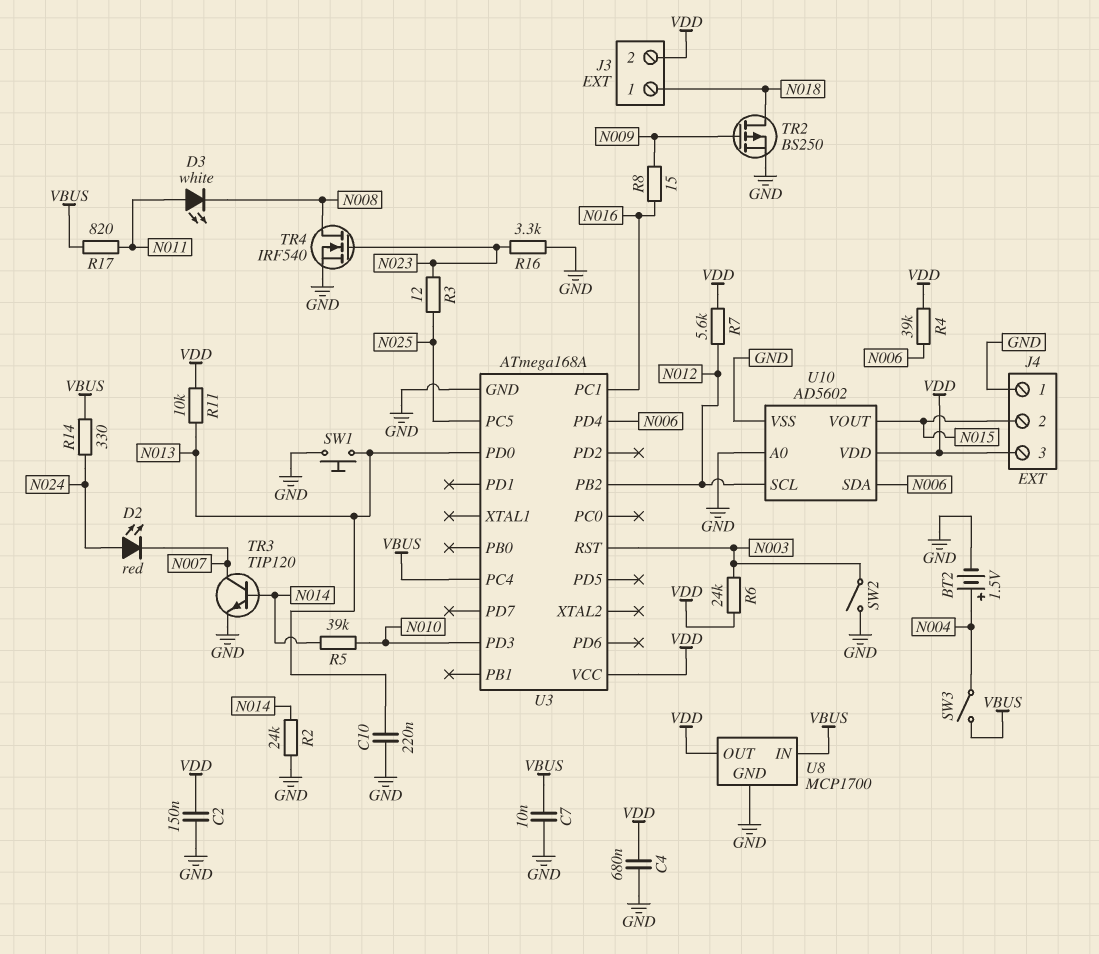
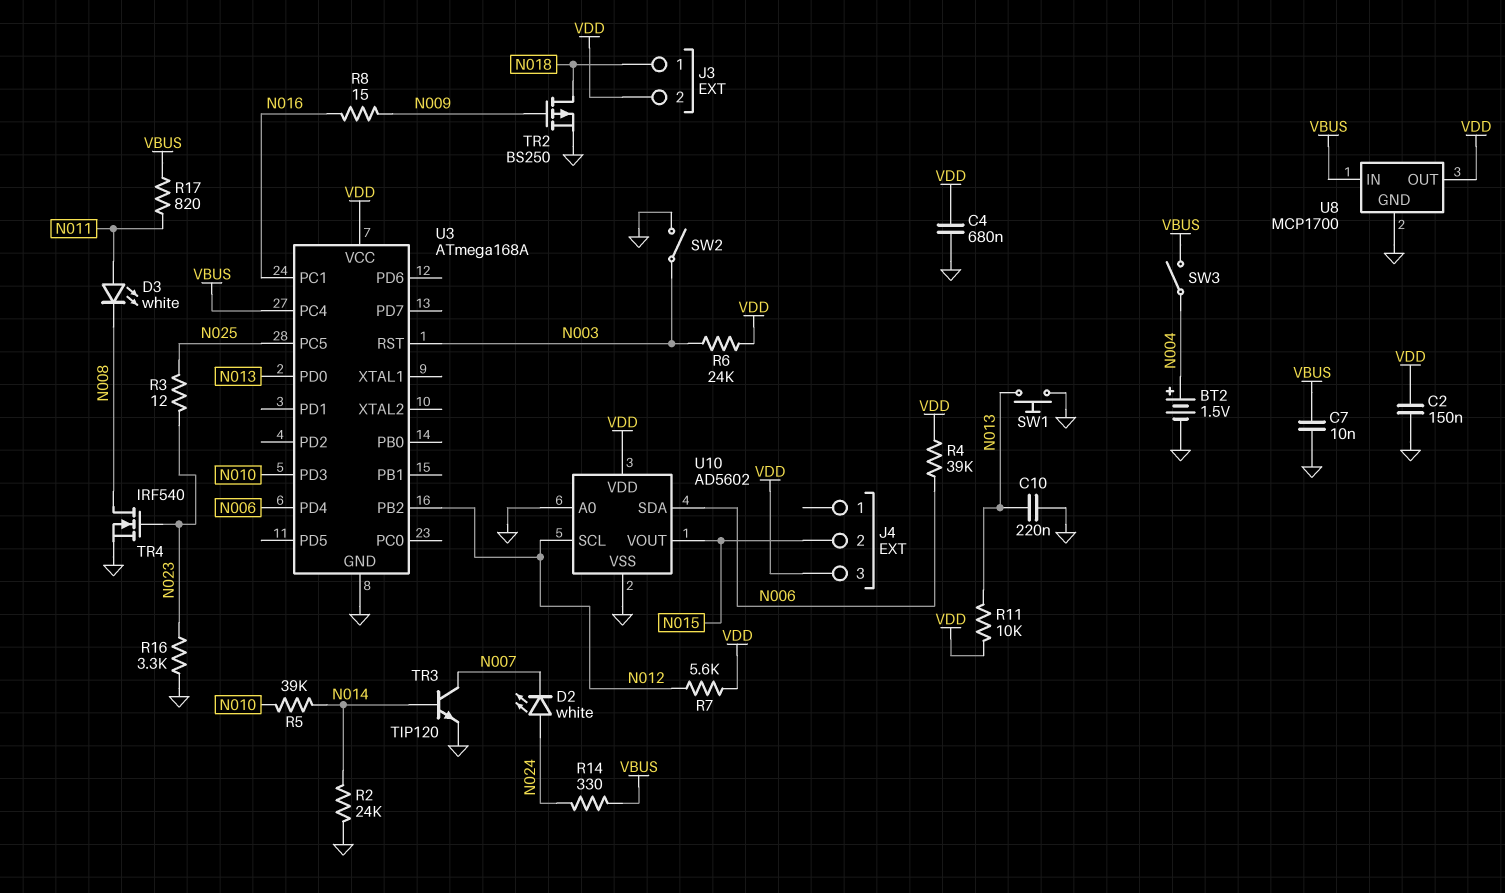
D2: LED red (A N024, K N007) -> LED white (A N024, K N007)
J4 pin 1: GND -> none

